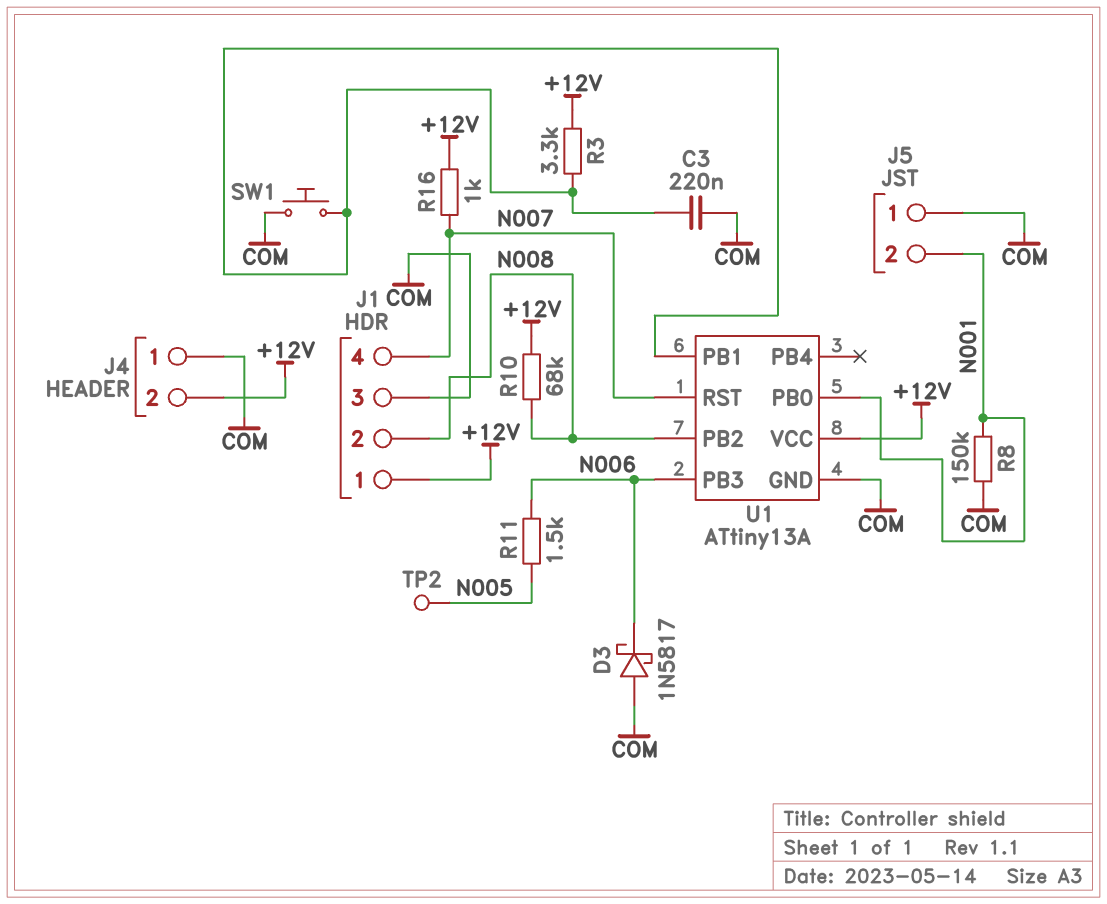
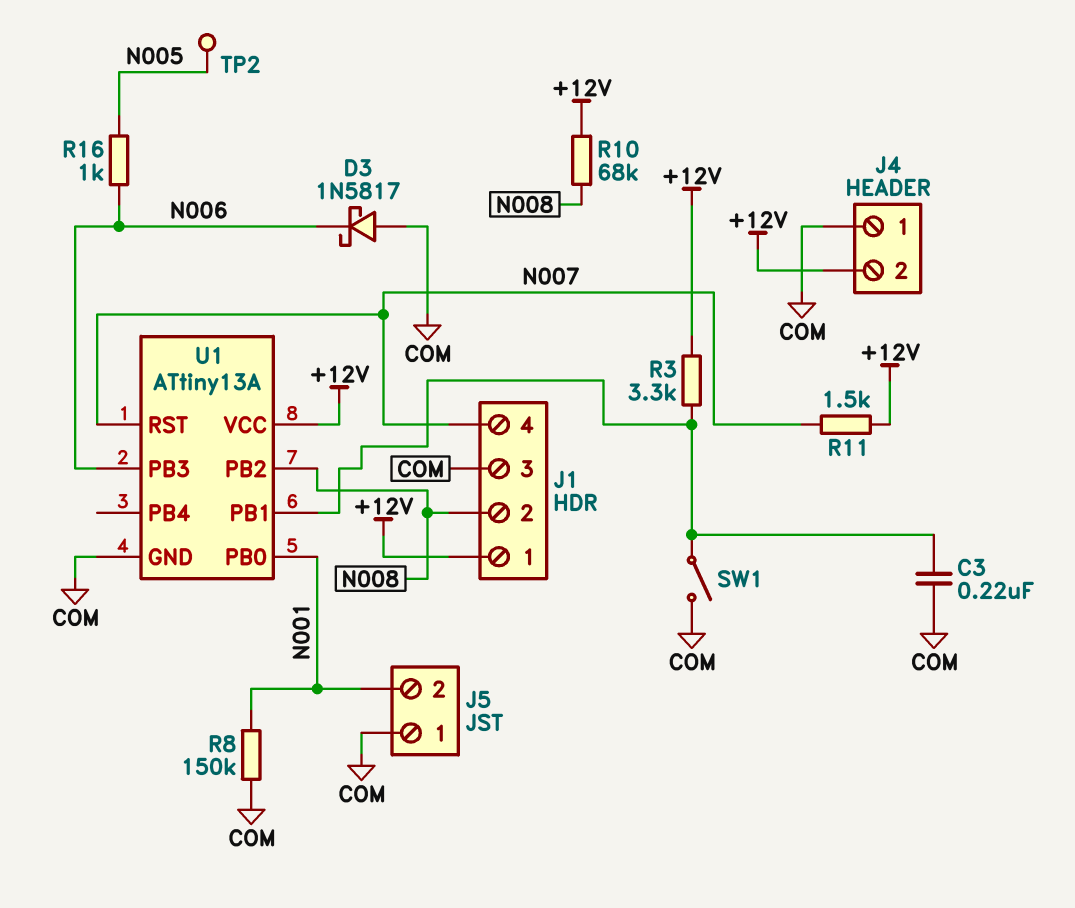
R11: 1.5k (N005, N006) -> 1.5k (+12V, N007)
R16: 1k (+12V, N007) -> 1k (N005, N006)
SW1: button (COM, U1/PB1) -> switch (COM, U1/PB1)

